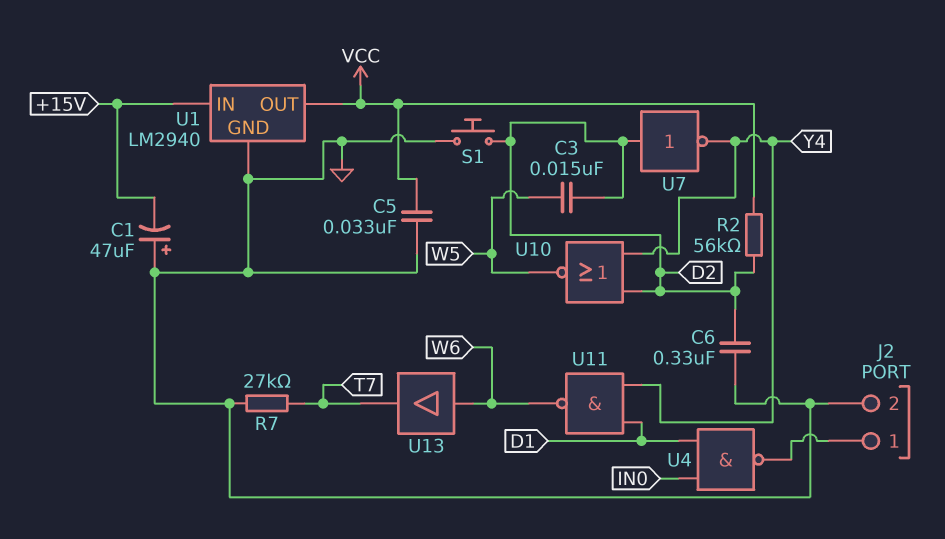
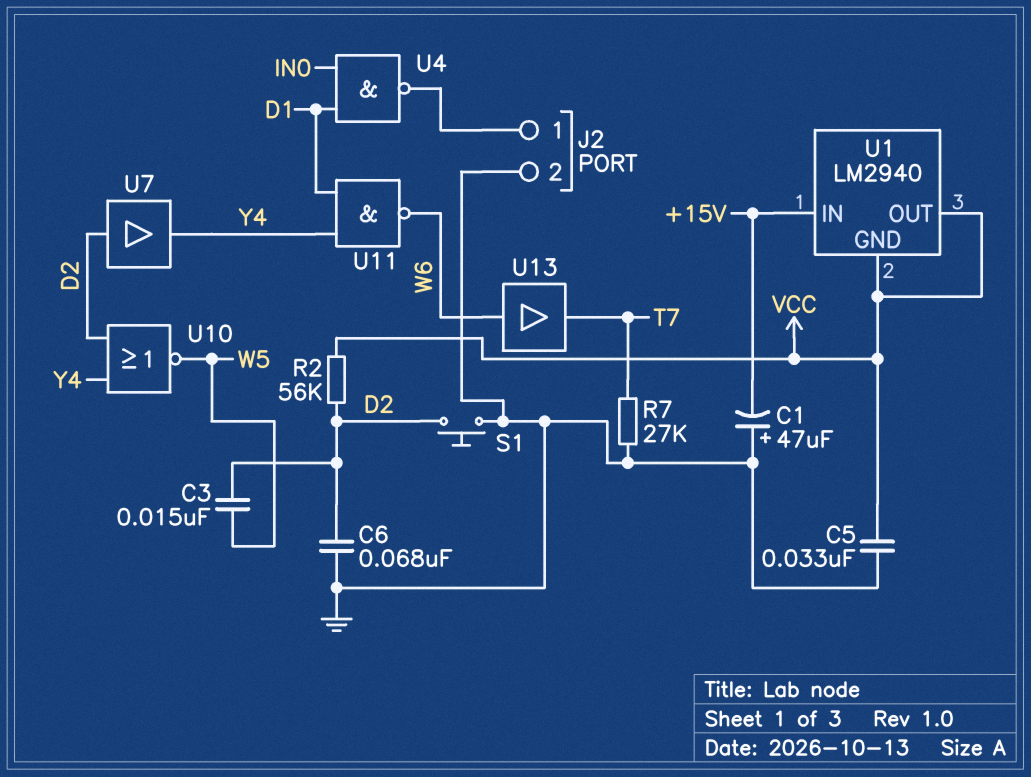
C6: 330nF (D2, GND) -> 68nF (D2, GND)
U1 pin GND: GND -> VCC
U7: NOT (in D2, out Y4) -> buffer (in D2, out Y4)

